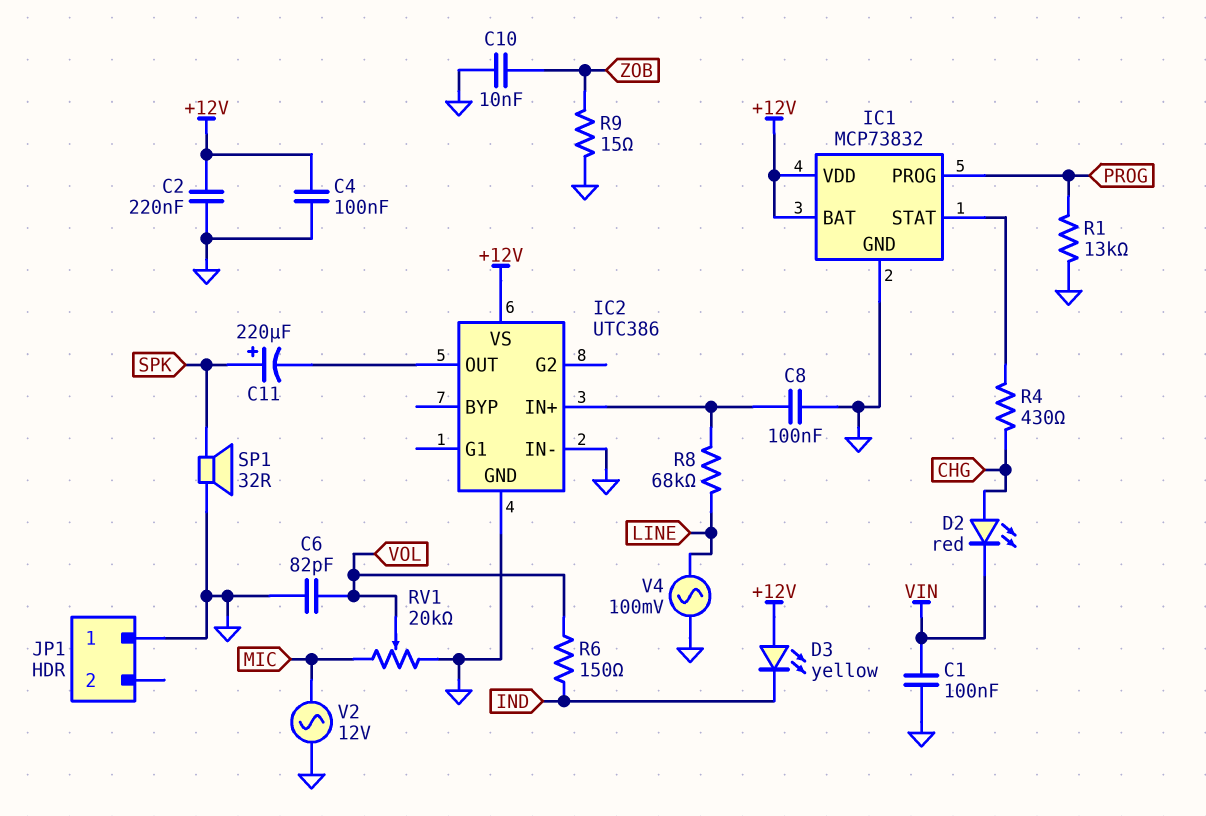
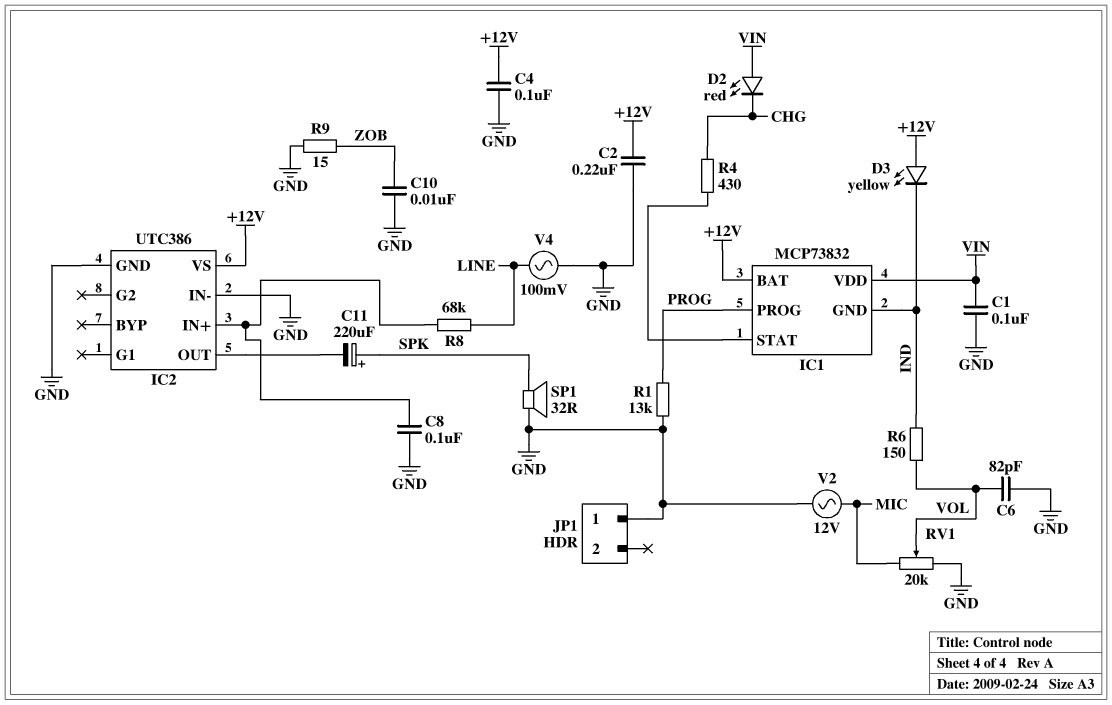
D2: LED red (A CHG, K VIN) -> LED red (A VIN, K CHG)
IC1 pin GND: GND -> IND
IC1 pin VDD: +12V -> VIN

